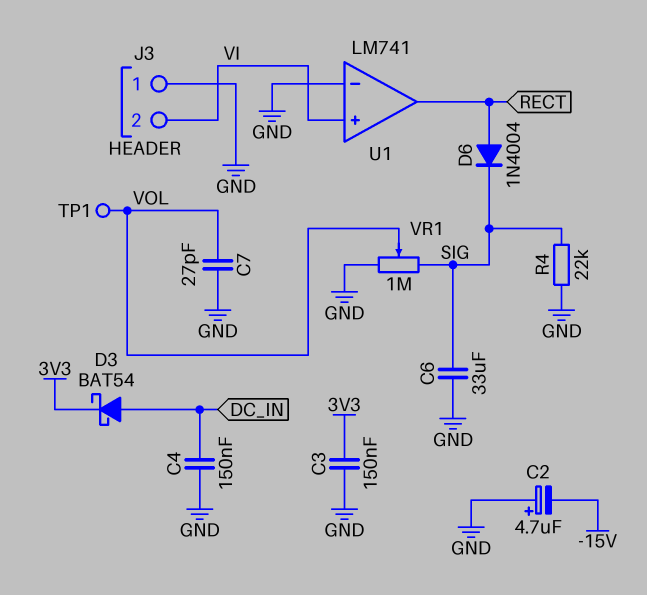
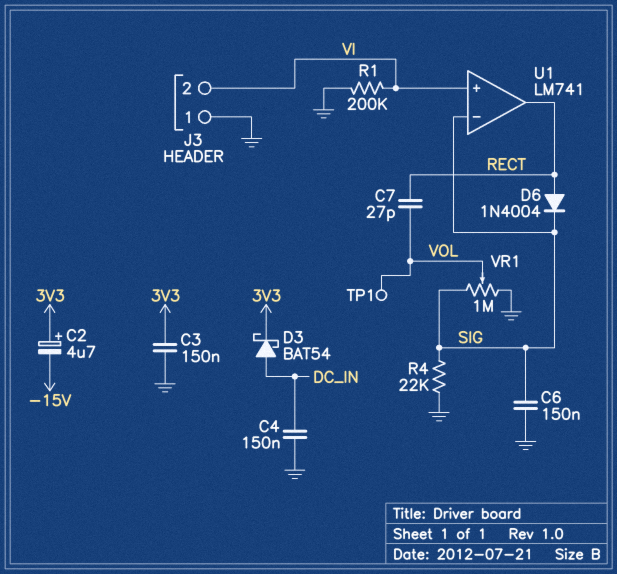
C2: 4.7uF (plus GND, minus -15V) -> 4.7uF (plus 3V3, minus -15V)
C6: 33uF (GND, SIG) -> 150nF (GND, SIG)
C7: 27pF (GND, VOL) -> 27pF (RECT, VOL)
R1: none -> 200k (GND, VI)
U1 pin in-: GND -> SIG

